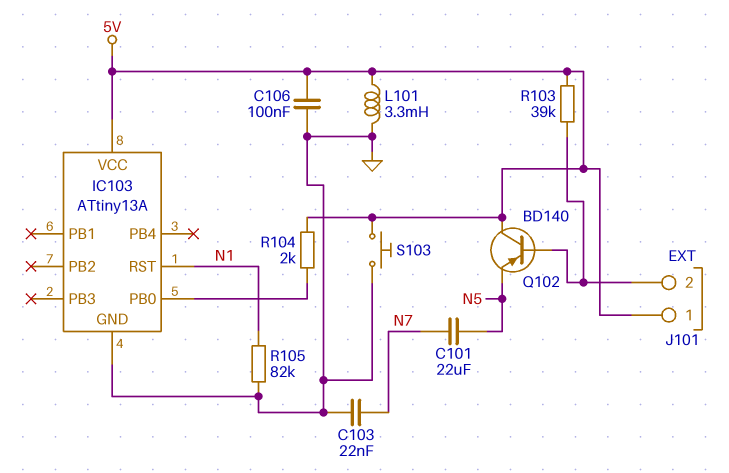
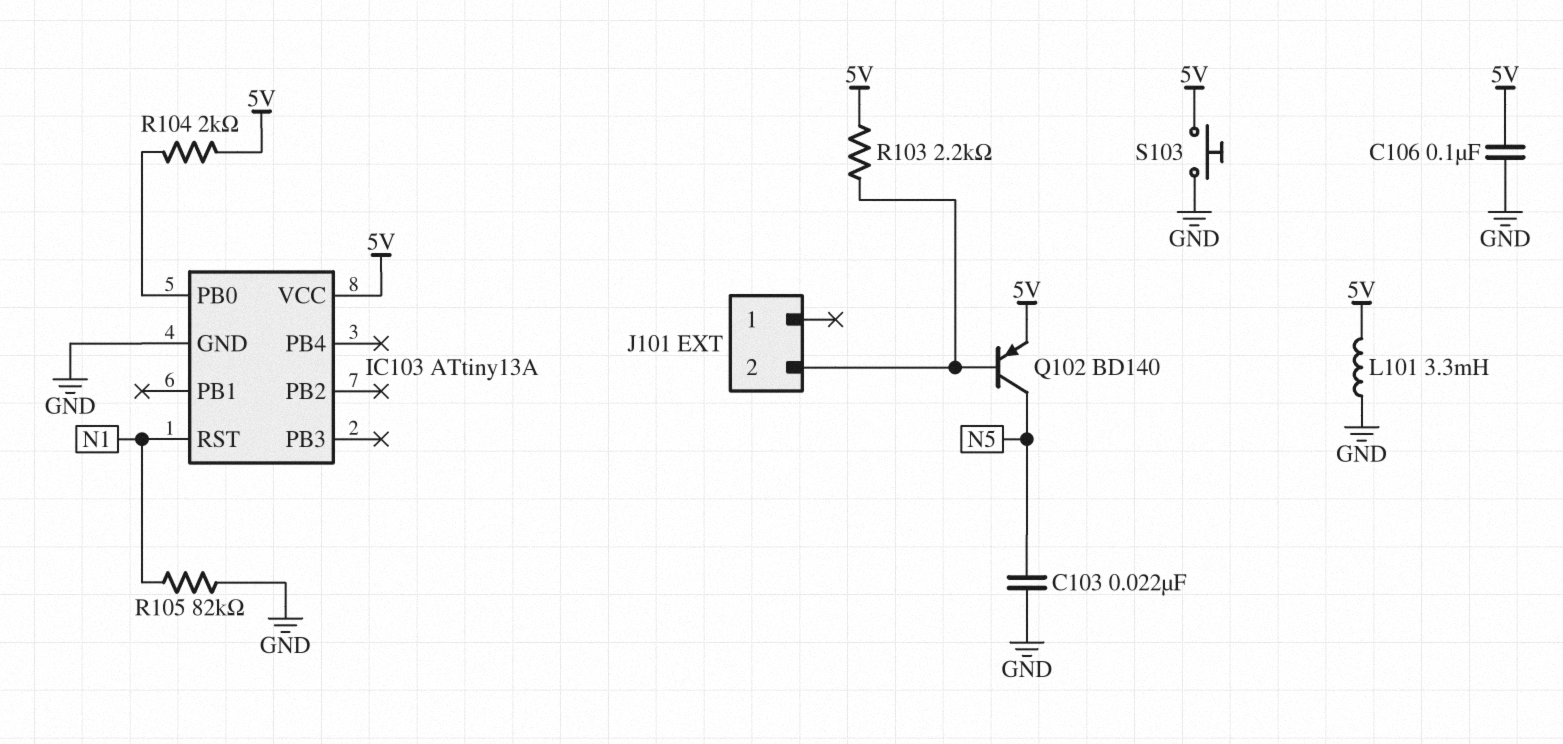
C101: 22uF (N5, N7) -> none
C103: 22nF (GND, N7) -> 22nF (GND, N5)
J101 pin 1: 5V -> none
Q102: PNP BD140 (B J101/2, C 5V, E N5) -> PNP BD140 (B J101/2, C N5, E 5V)
R103: 39k (5V, J101/2) -> 2.2k (5V, J101/2)

